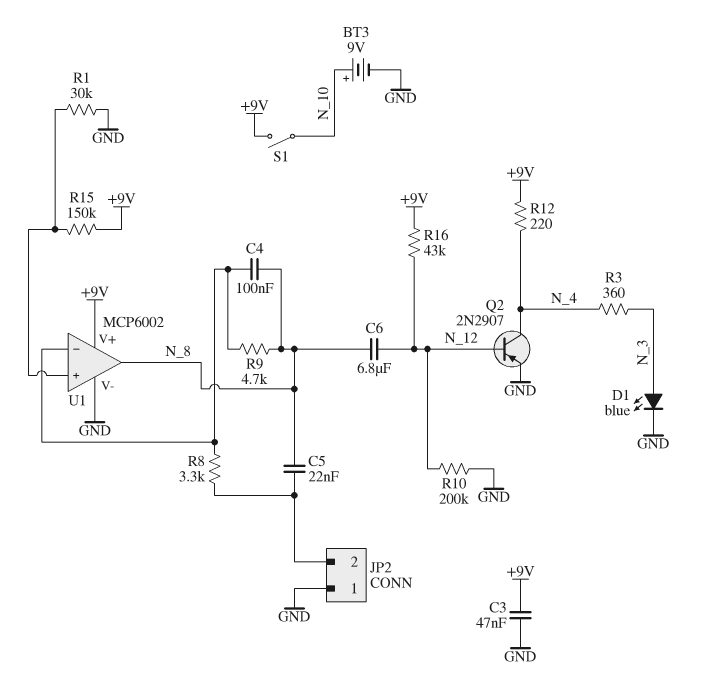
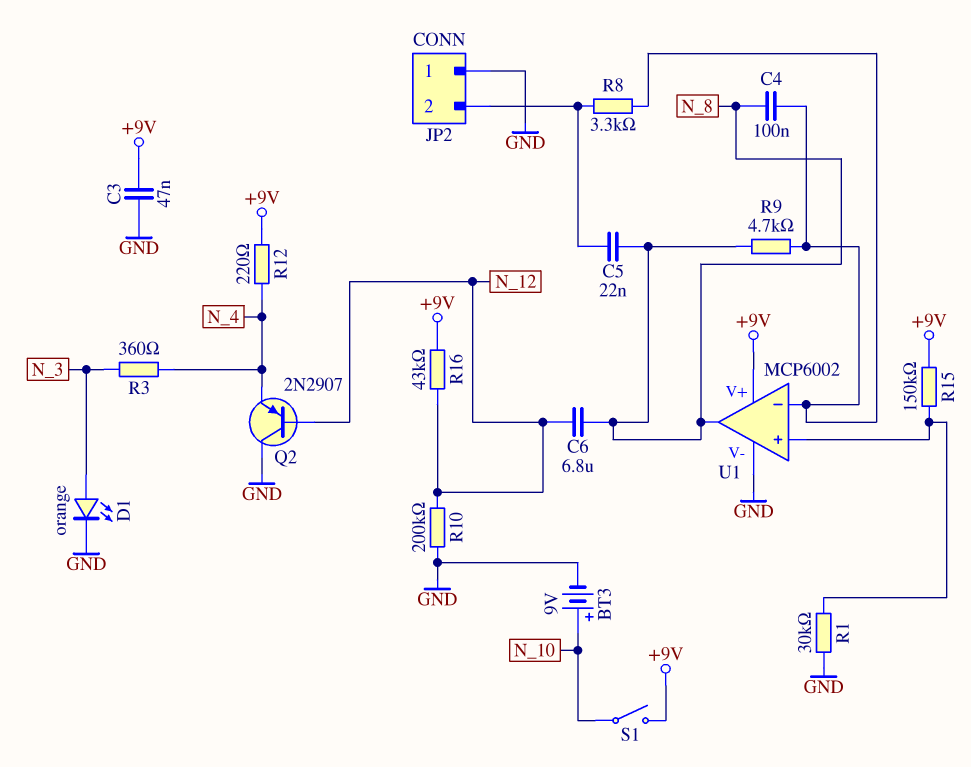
D1: LED blue (A N_3, K GND) -> LED orange (A N_3, K GND)
Q2: PNP 2N2907 (B N_12, C N_4, E GND) -> PNP 2N2907 (B N_12, C GND, E N_4)

